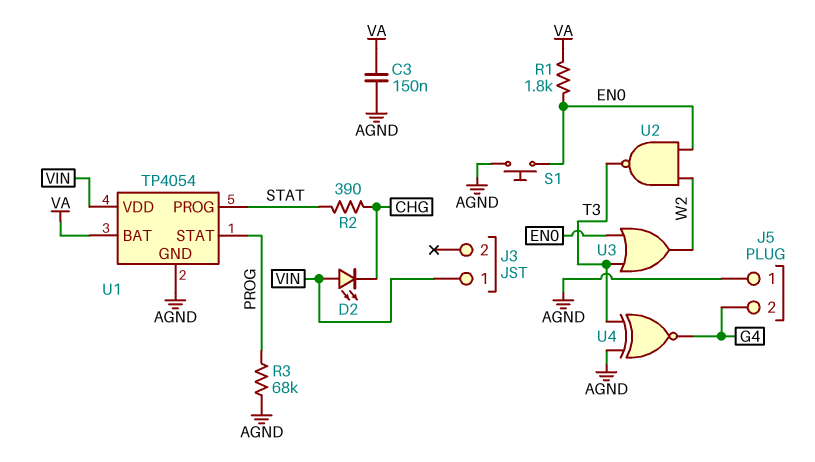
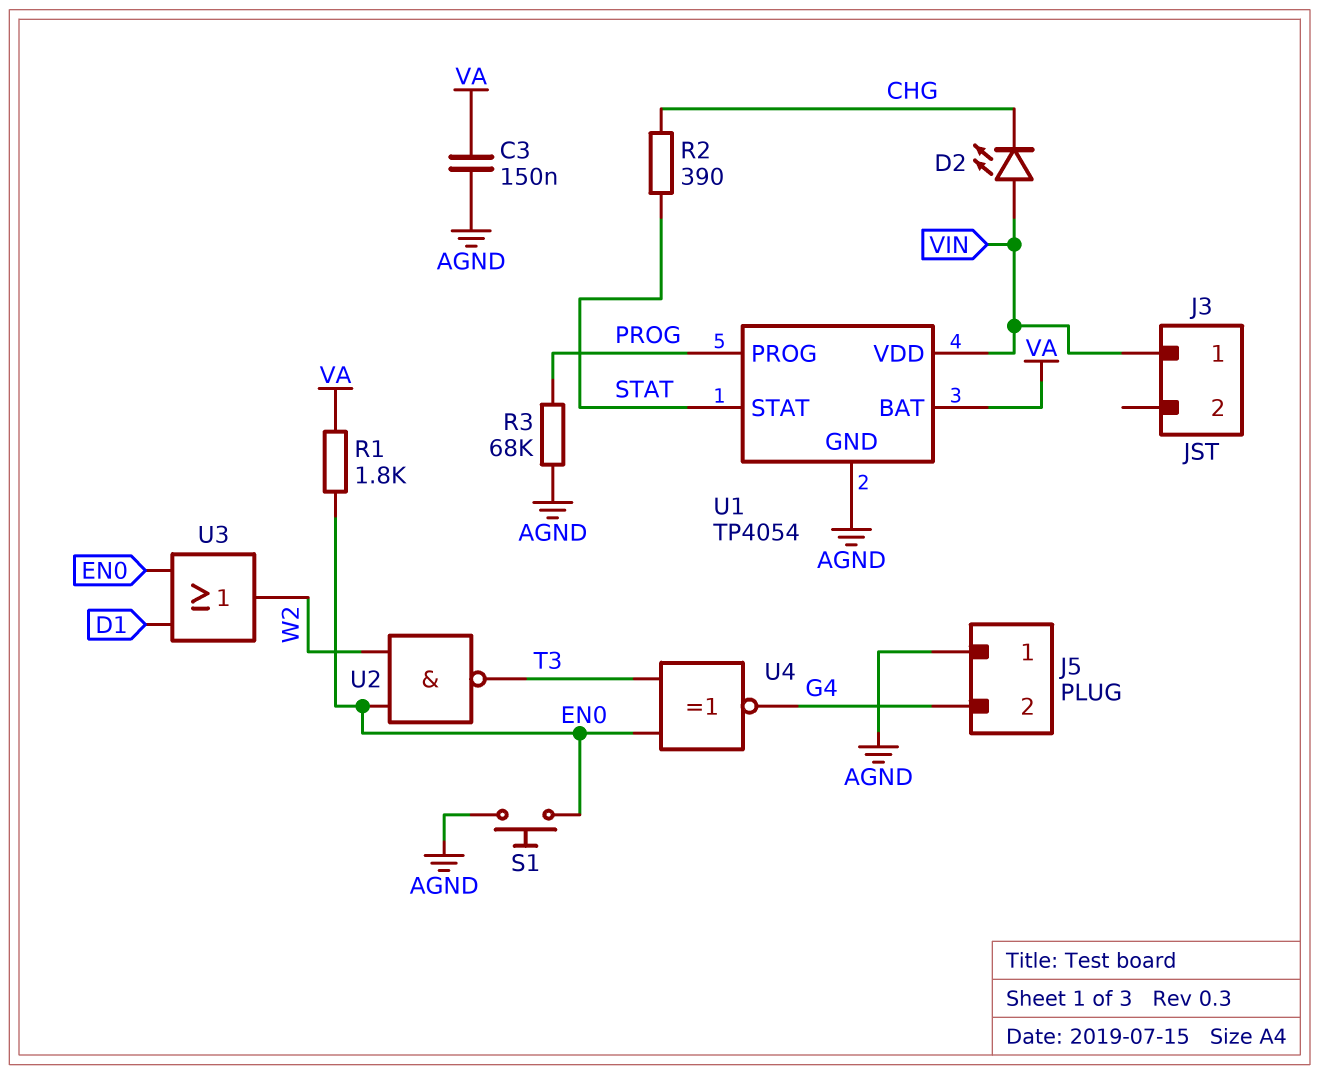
U1 pin PROG: STAT -> PROG
U1 pin STAT: PROG -> STAT
U3: OR (in EN0, in T3, out W2) -> OR (in D1, in EN0, out W2)
U4: XNOR (in AGND, in T3, out G4) -> XNOR (in EN0, in T3, out G4)

